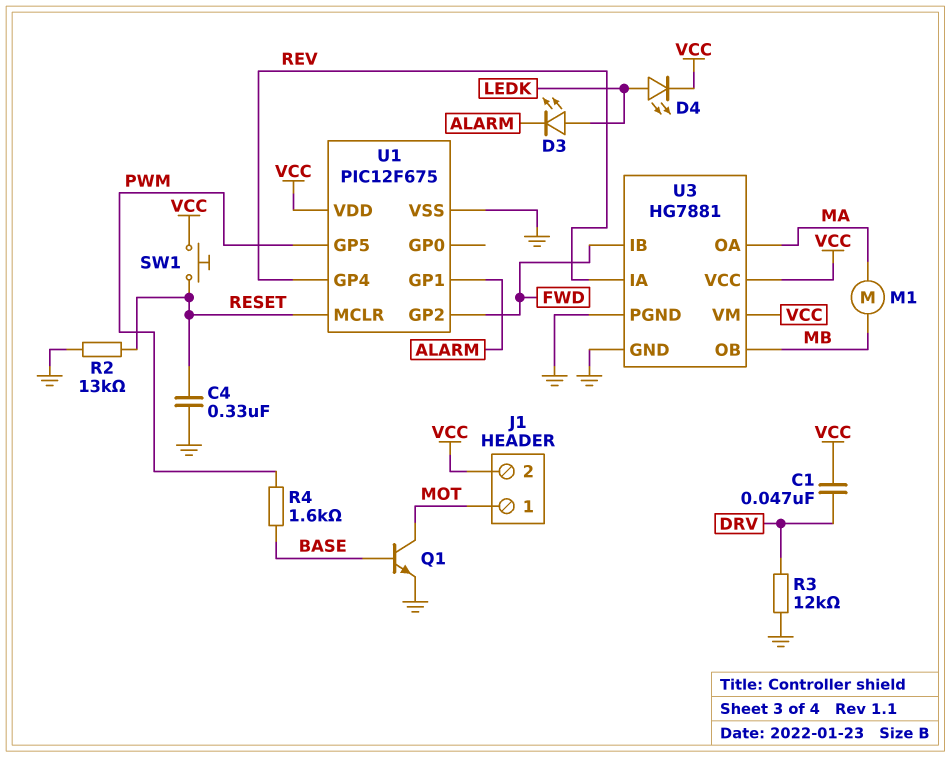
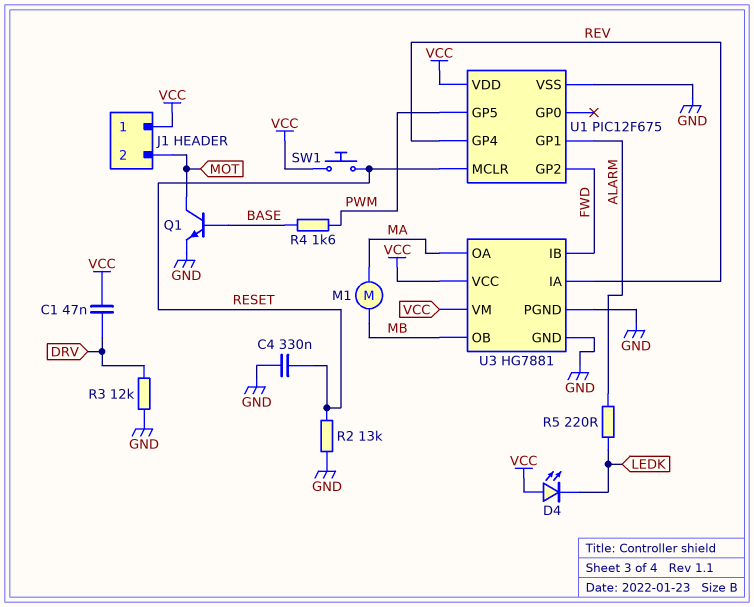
D3: LED (A LEDK, K ALARM) -> none
D4: LED (A LEDK, K VCC) -> LED (A VCC, K LEDK)
J1 pin 1: MOT -> VCC
J1 pin 2: VCC -> MOT
R5: none -> 220 (ALARM, LEDK)

